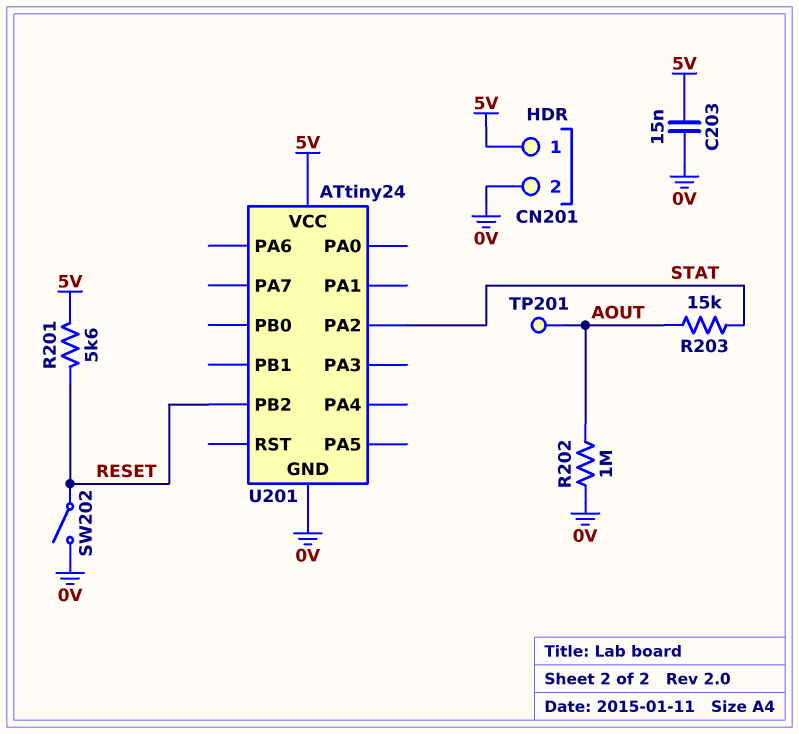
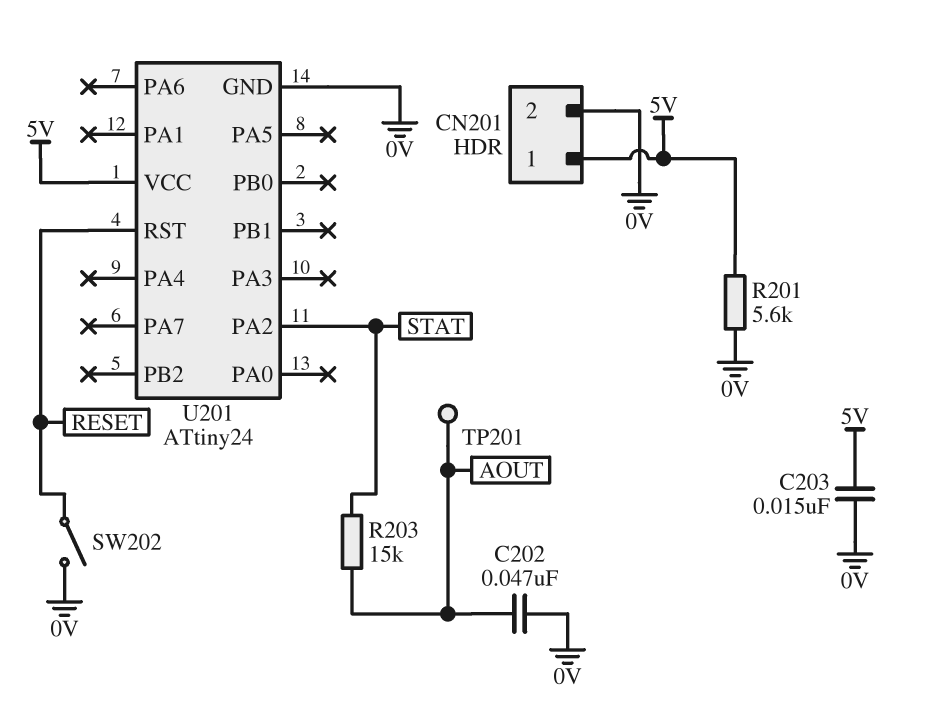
C202: none -> 47nF (0V, AOUT)
R201: 5.6k (5V, RESET) -> 5.6k (0V, 5V)
R202: 1M (0V, AOUT) -> none
U201 pin PB2: RESET -> none
U201 pin RST: none -> RESET

